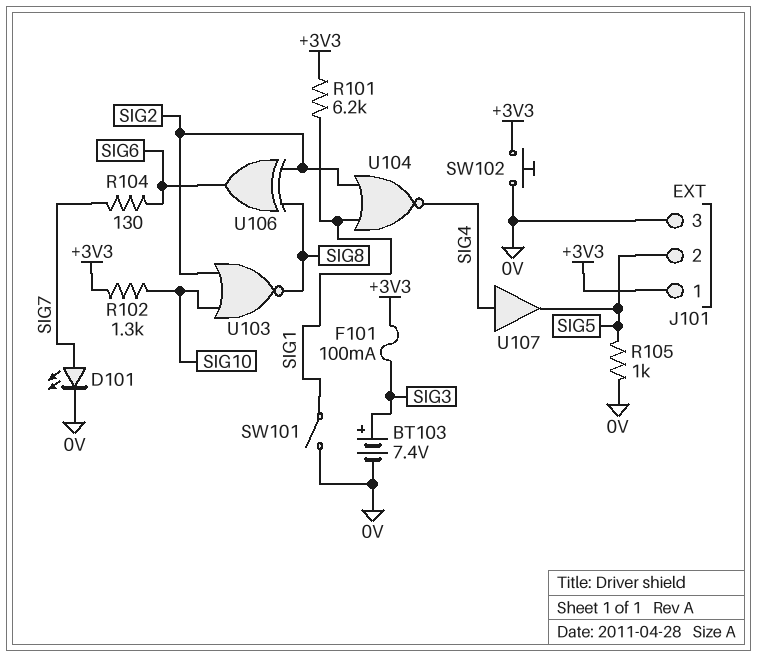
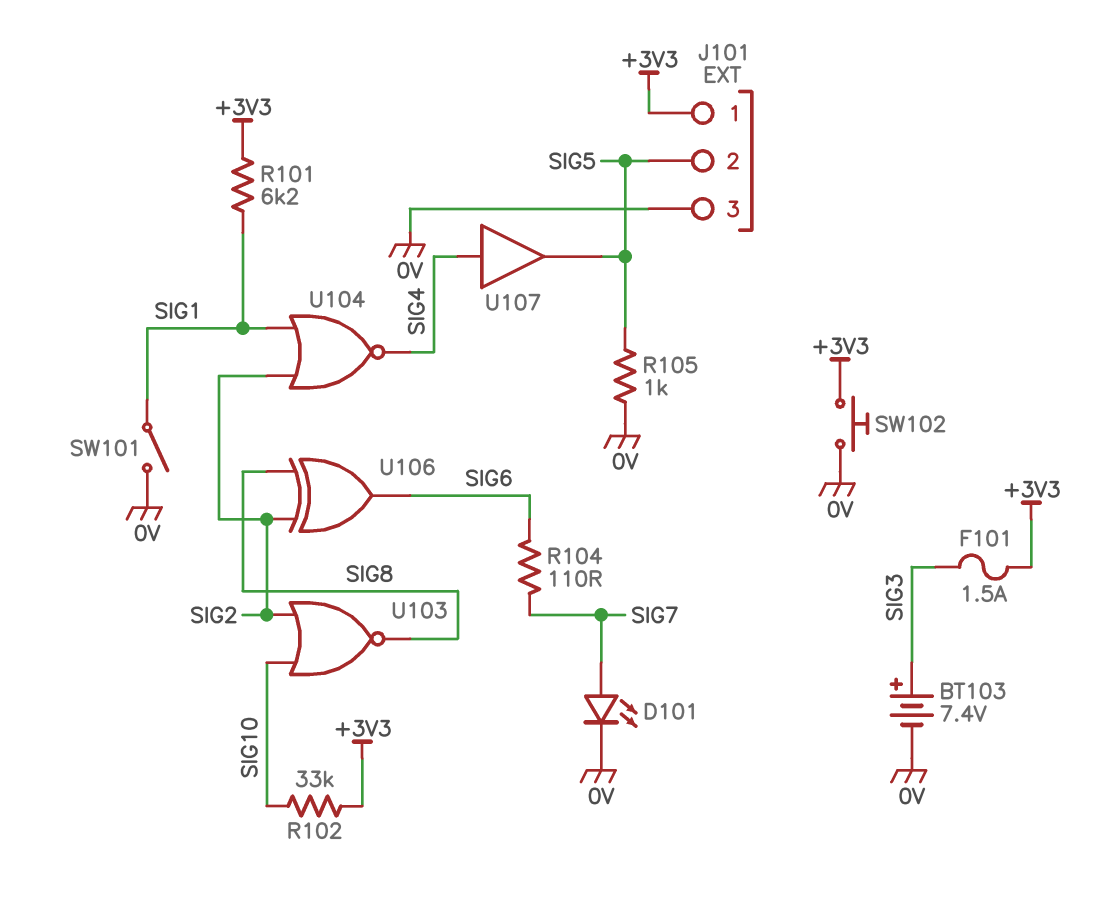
F101: 100mA (+3V3, SIG3) -> 1.5A (+3V3, SIG3)
R102: 1.3k (+3V3, SIG10) -> 33k (+3V3, SIG10)
R104: 130 (SIG6, SIG7) -> 110 (SIG6, SIG7)

